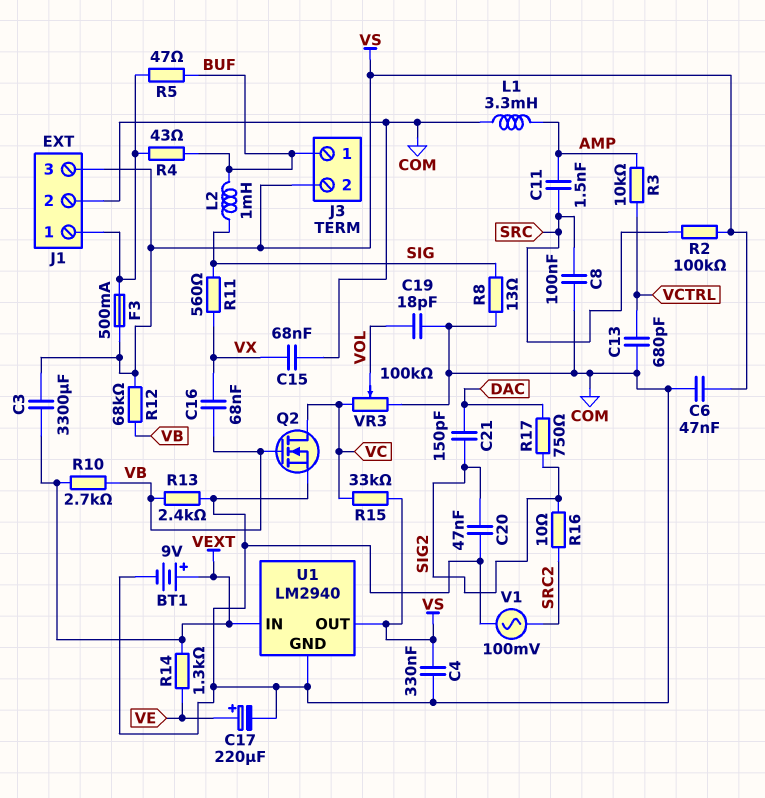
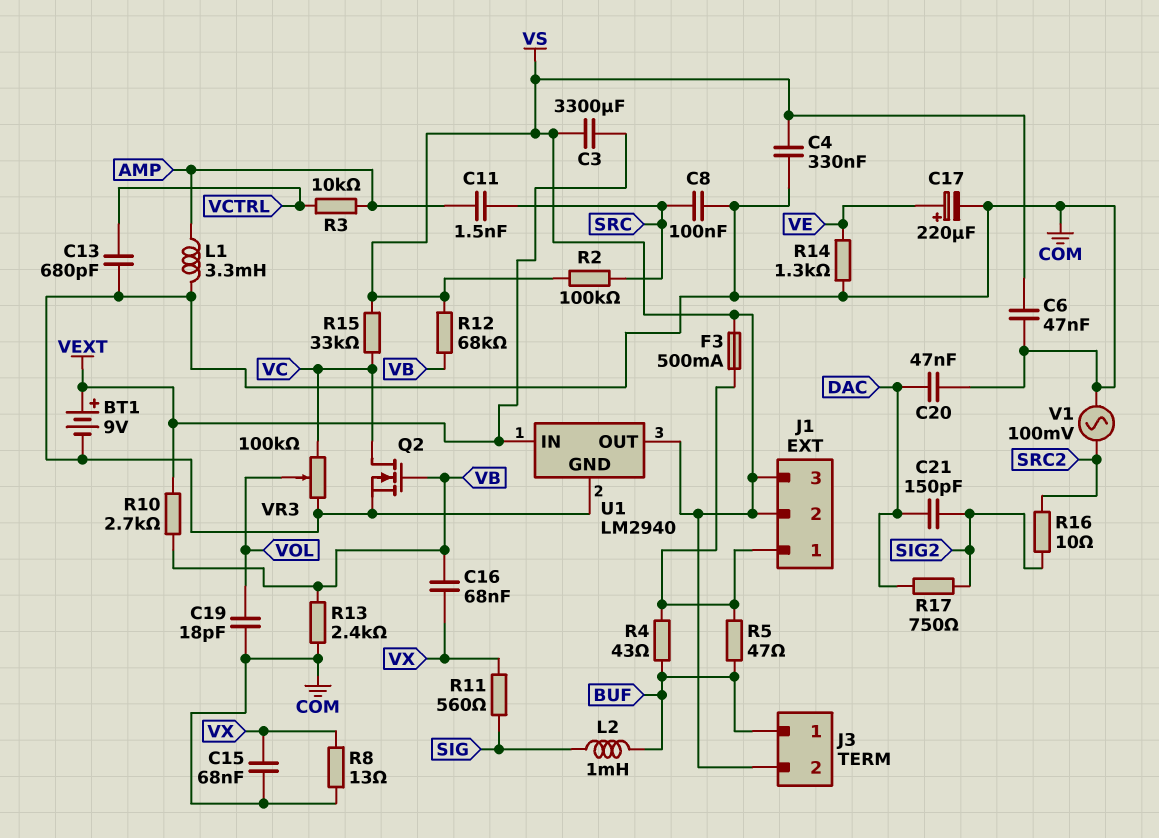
C20: 47nF (COM, SIG2) -> 47nF (COM, DAC)
J1 pin 2: COM -> VS
R8: 13 (COM, SIG) -> 13 (COM, VX)
R14: 1.3k (VE, VEXT) -> 1.3k (COM, VE)

